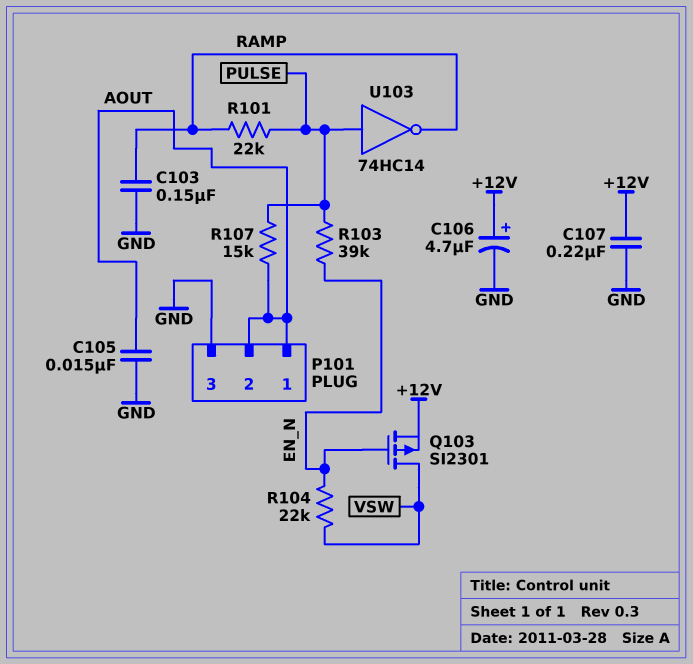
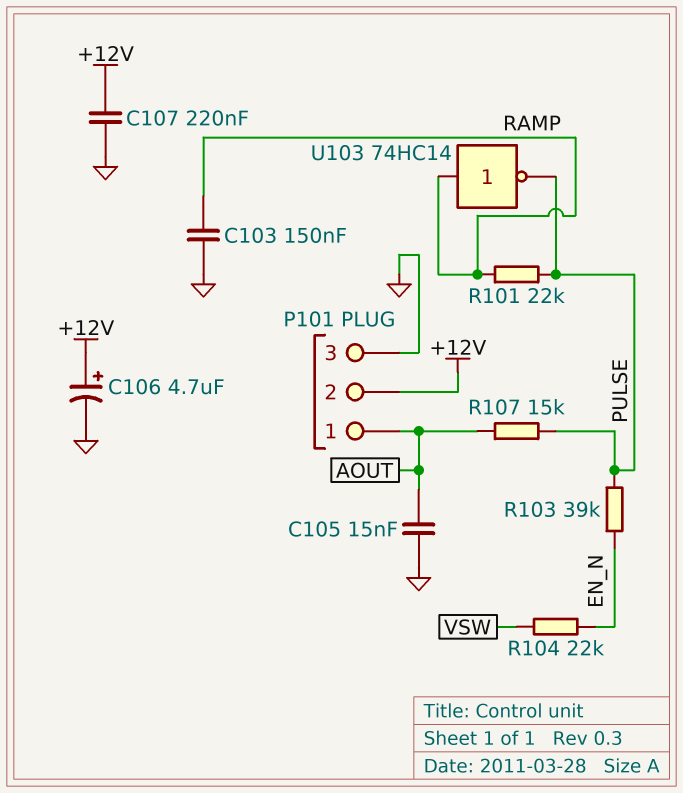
P101 pin 2: AOUT -> +12V
Q103: PMOS SI2301 (G EN_N, D VSW, S +12V) -> none
U103: NOT 74HC14 (in PULSE, out RAMP) -> NOT 74HC14 (in RAMP, out PULSE)

